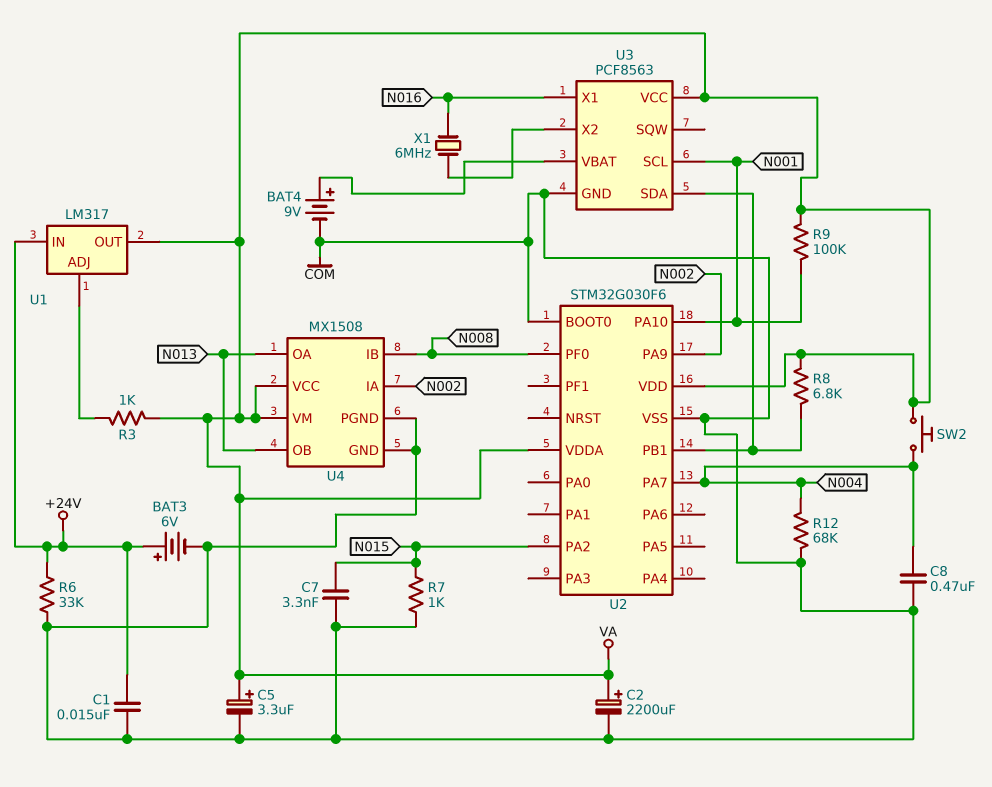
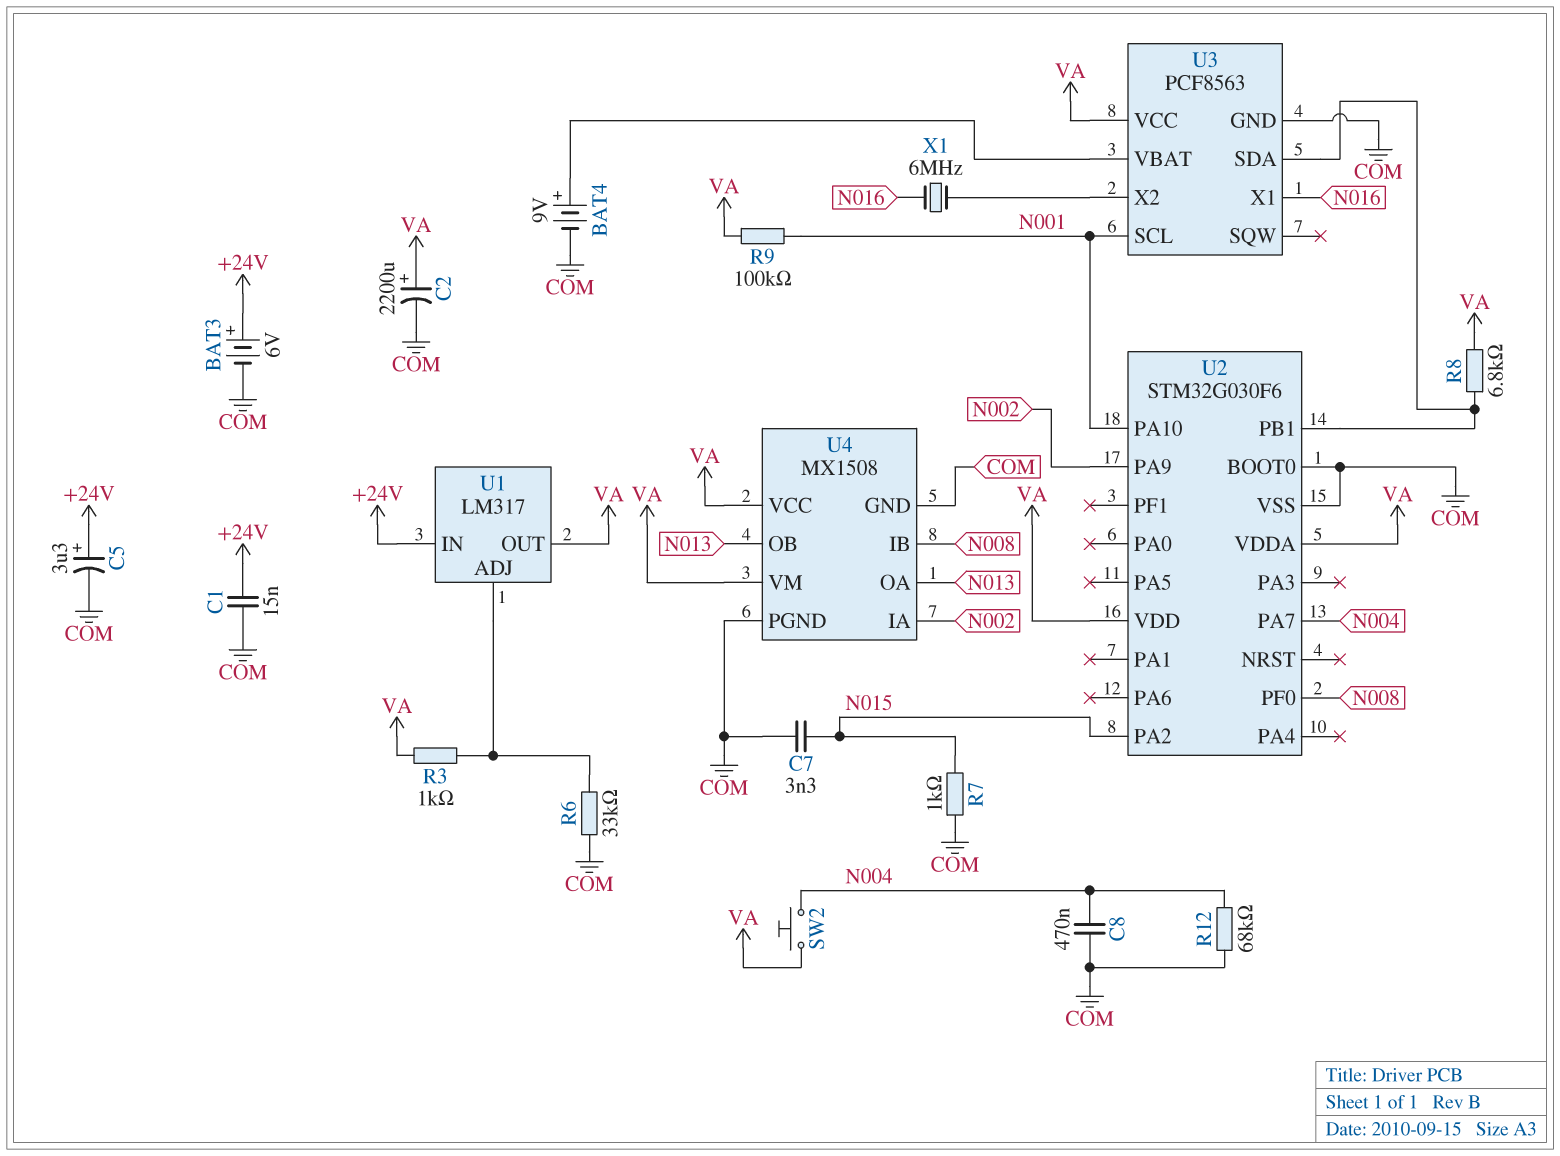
C5: 3.3uF (plus VA, minus COM) -> 3.3uF (plus +24V, minus COM)
R6: 33k (+24V, COM) -> 33k (COM, U1/ADJ)

